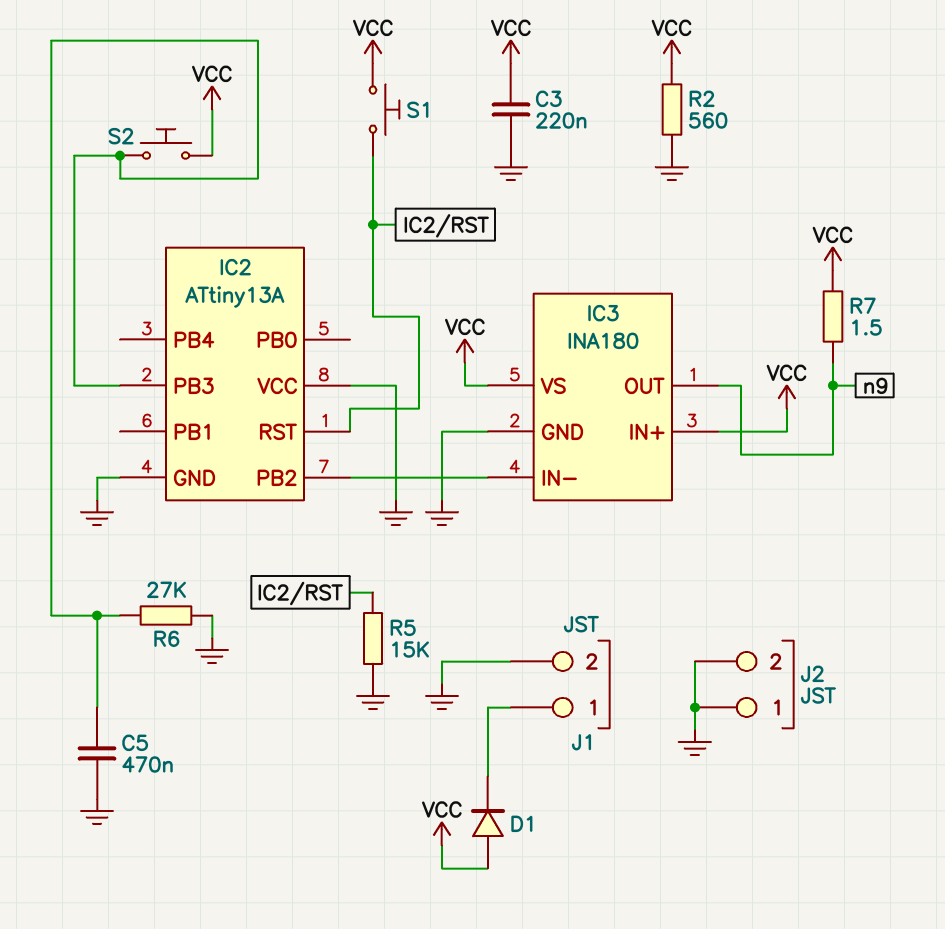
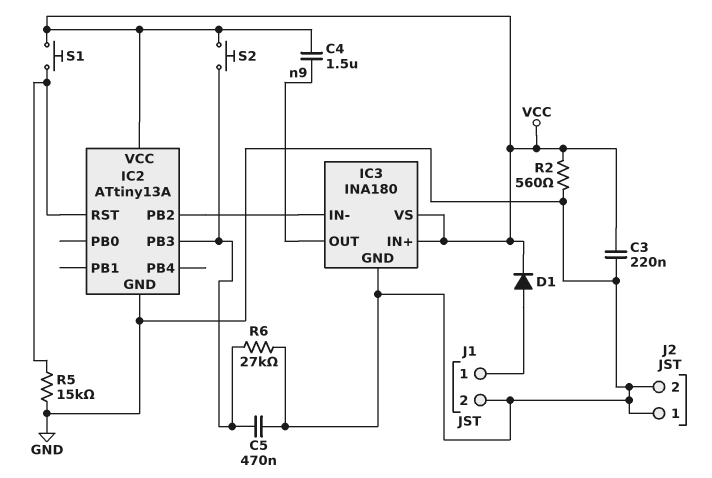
C4: none -> 1.5uF (VCC, n9)
D1: diode (A VCC, K J1/1) -> diode (A J1/1, K VCC)
IC2 pin VCC: GND -> VCC
R7: 1.5 (VCC, n9) -> none

